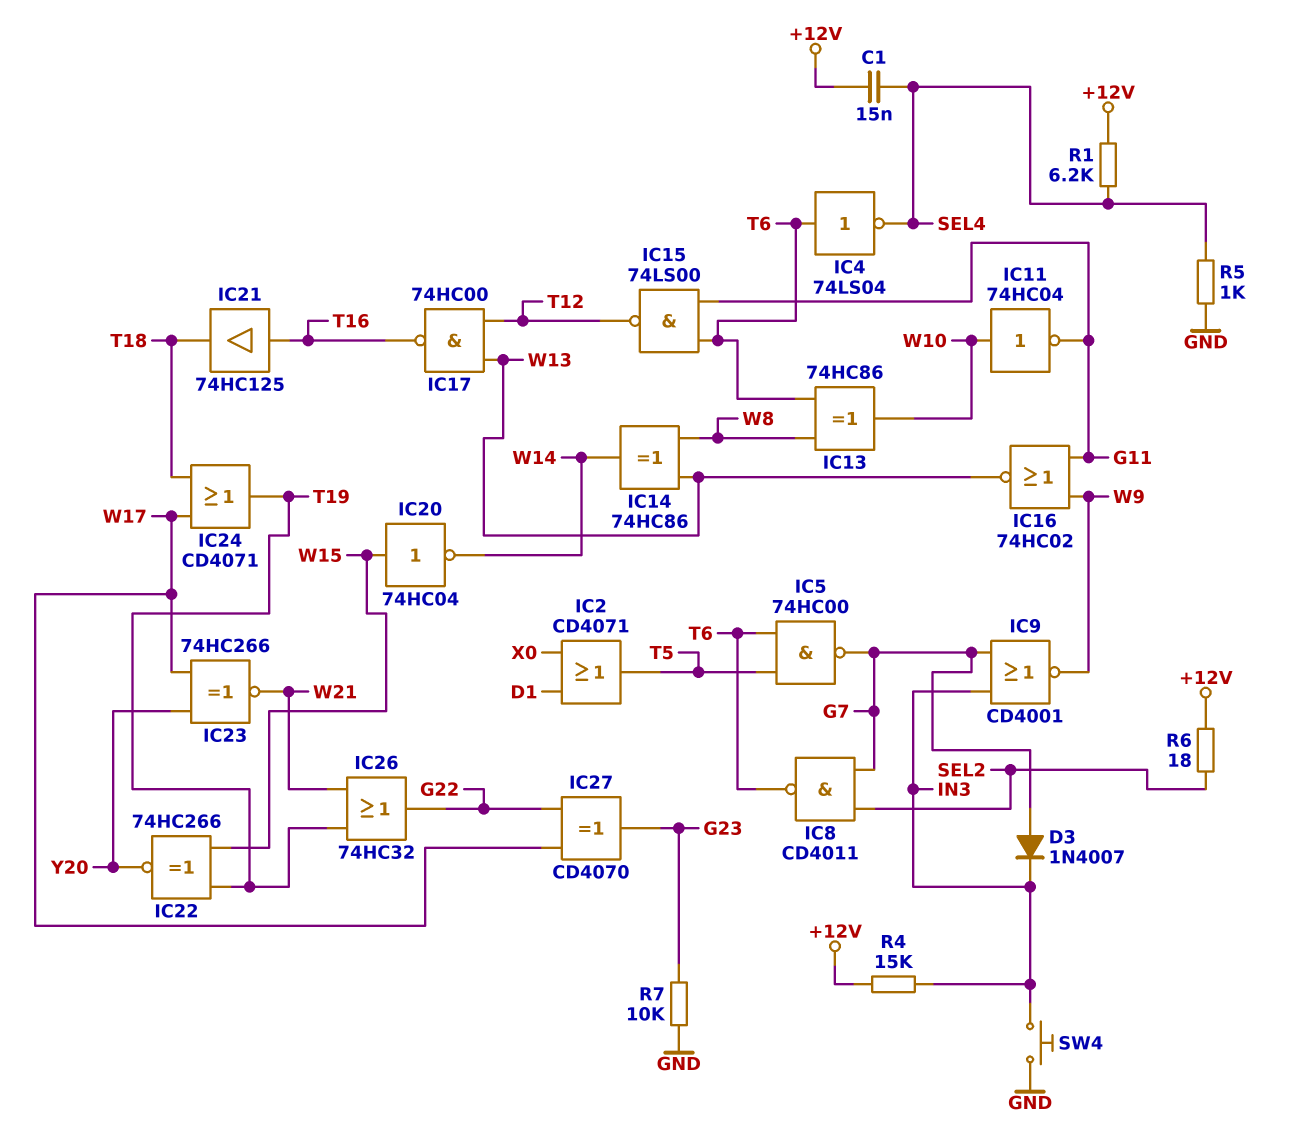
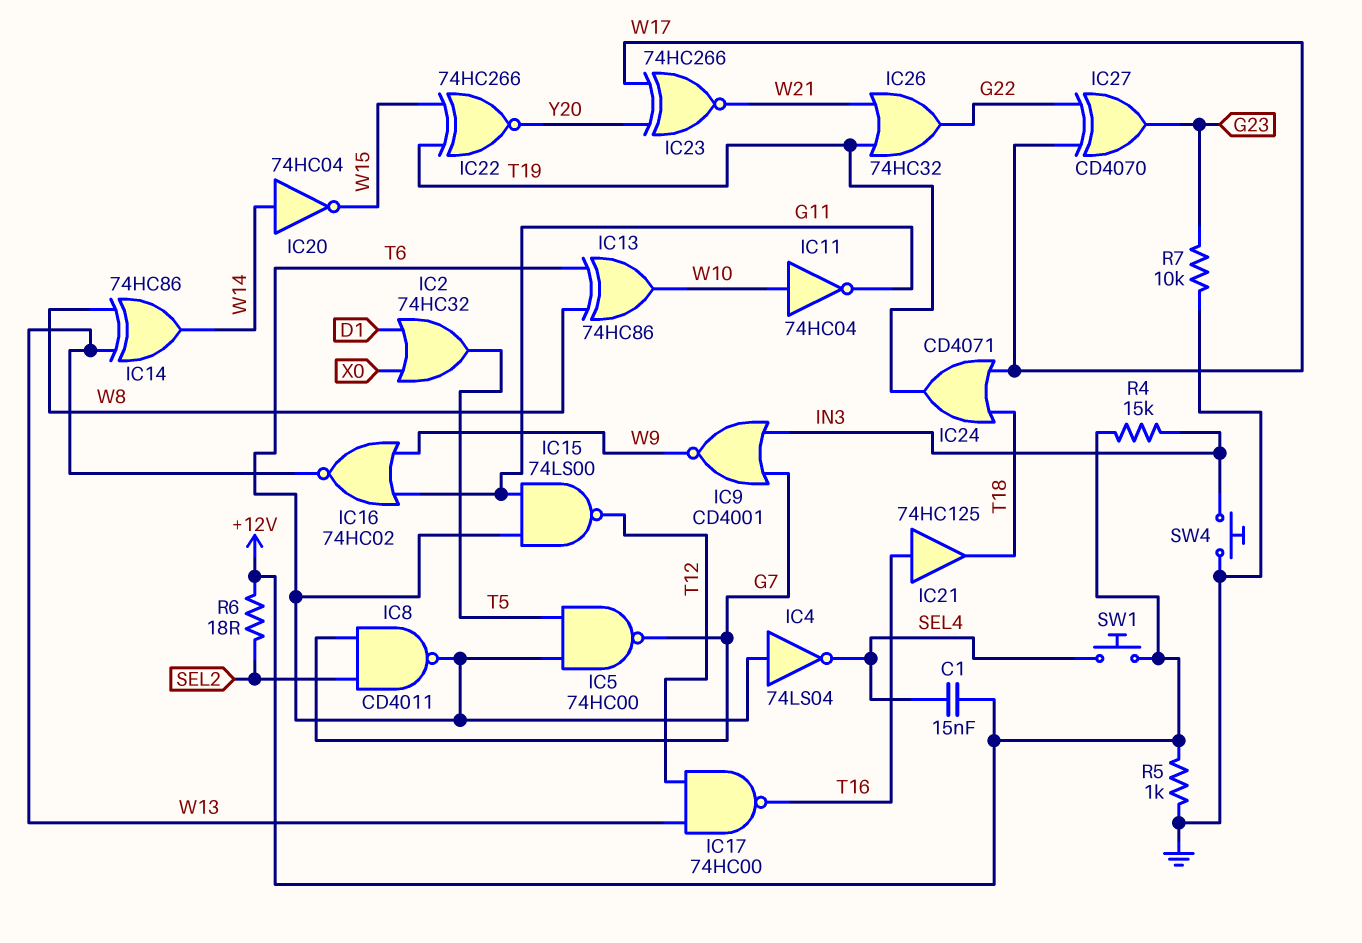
D3: diode 1N4007 (A G7, K IN3) -> none
IC2: OR CD4071 (in D1, in X0, out T5) -> OR 74HC32 (in D1, in X0, out T5)
IC20: NOT 74HC04 (in W15, out W14) -> NOT 74HC04 (in W14, out W15)
R1: 6.2k (+12V, SEL4) -> none
R5: 1k (GND, SEL4) -> 1k (+12V, GND)
SW1: none -> button (+12V, SEL4)

